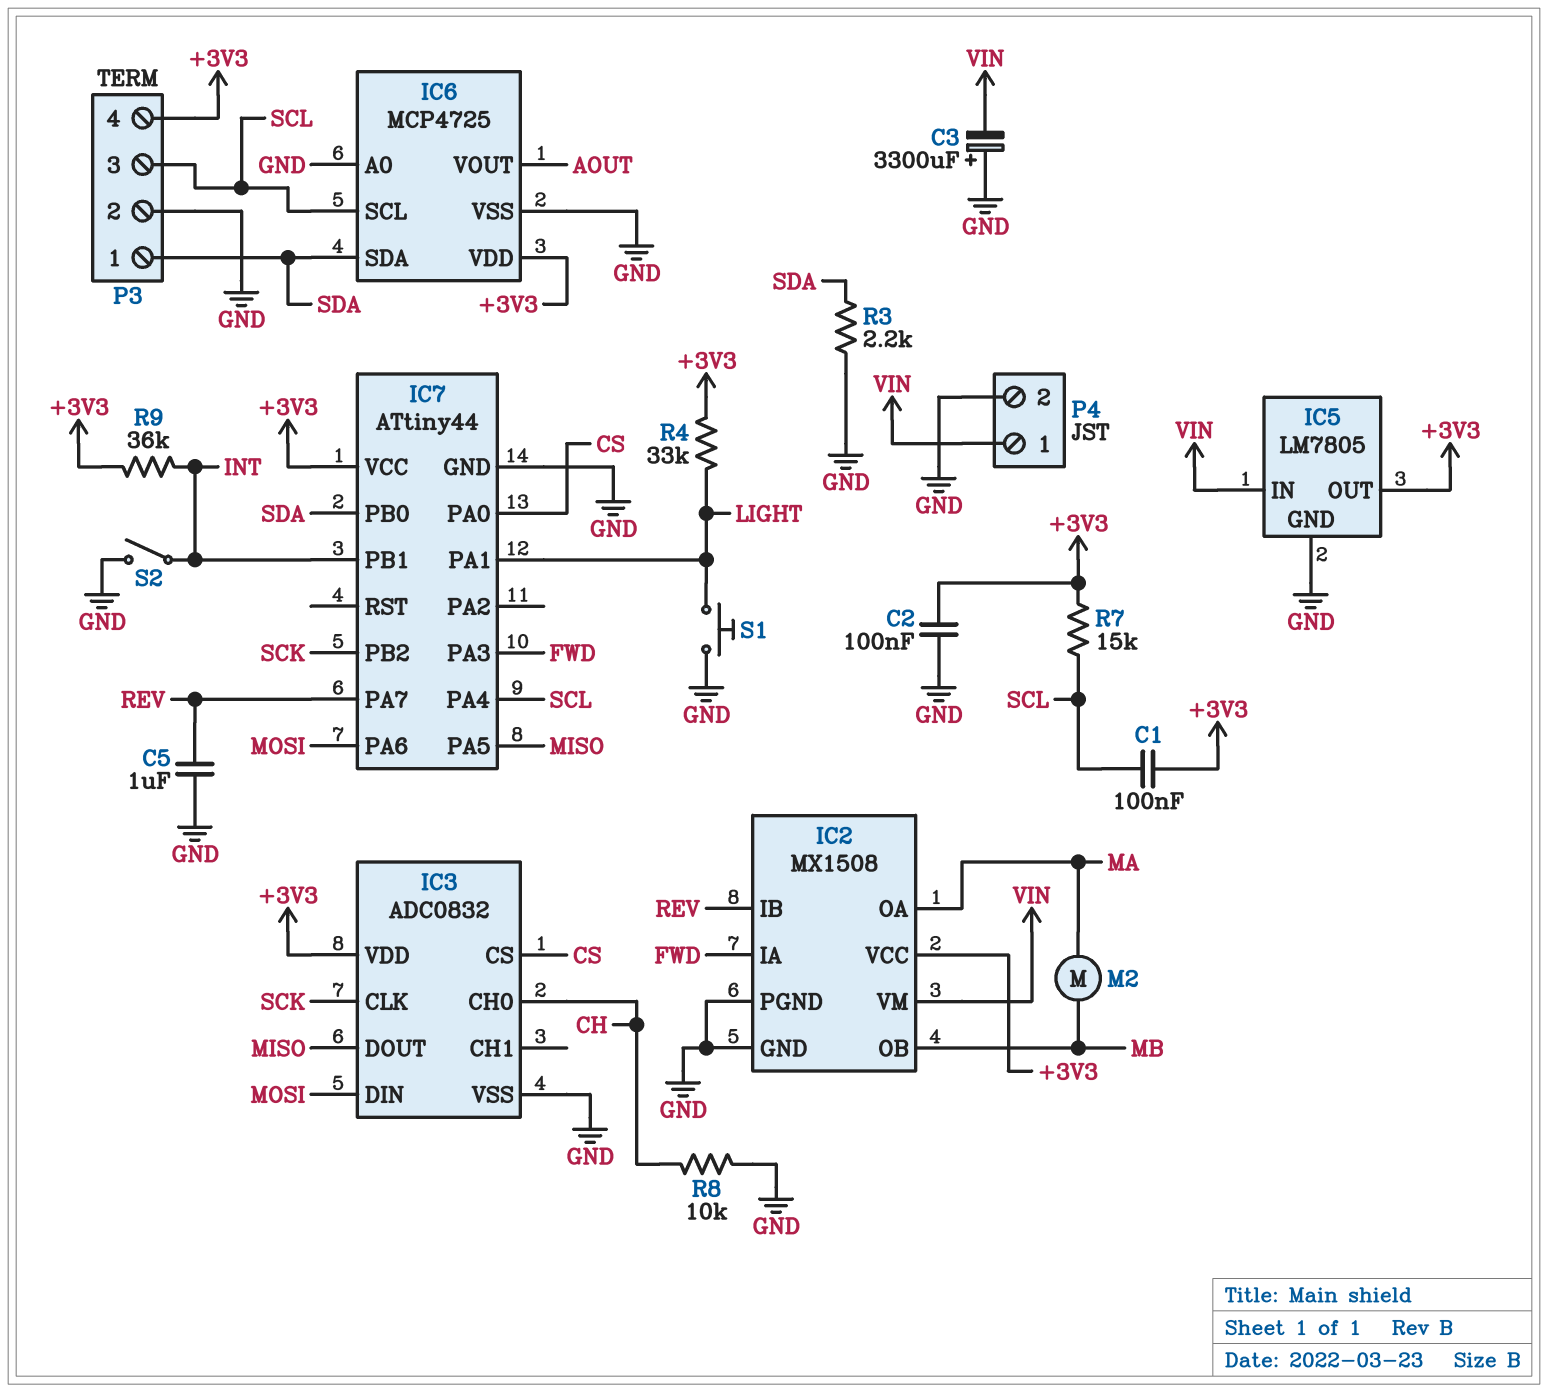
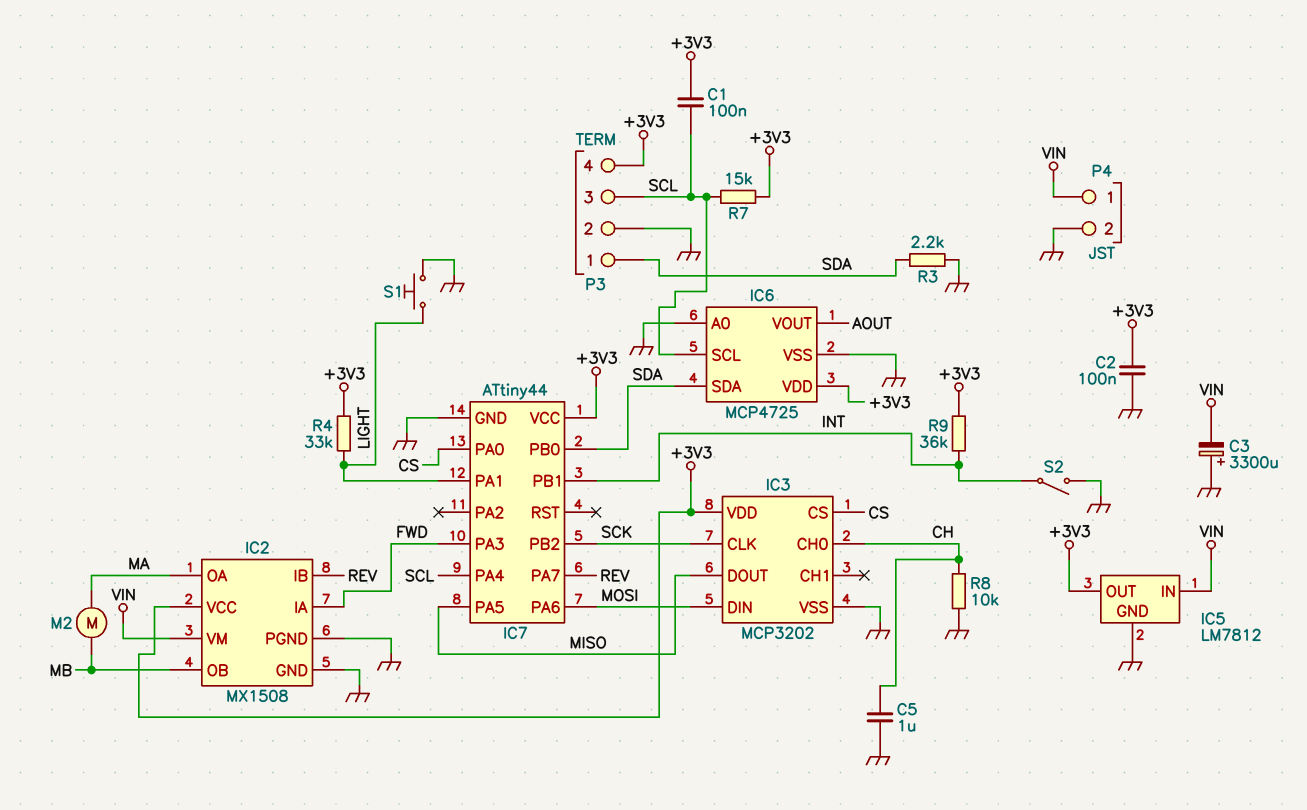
C5: 1uF (GND, REV) -> 1uF (CH, GND)
IC3: ADC0832 -> MCP3202
IC5: LM7805 -> LM7812

